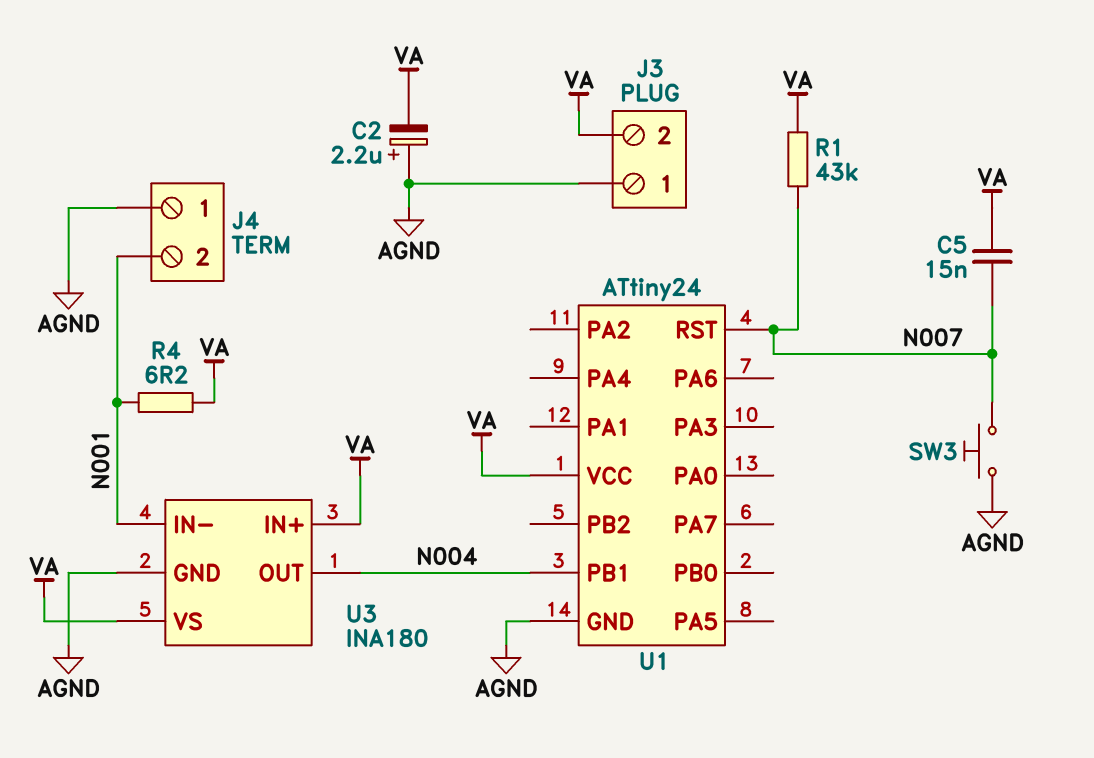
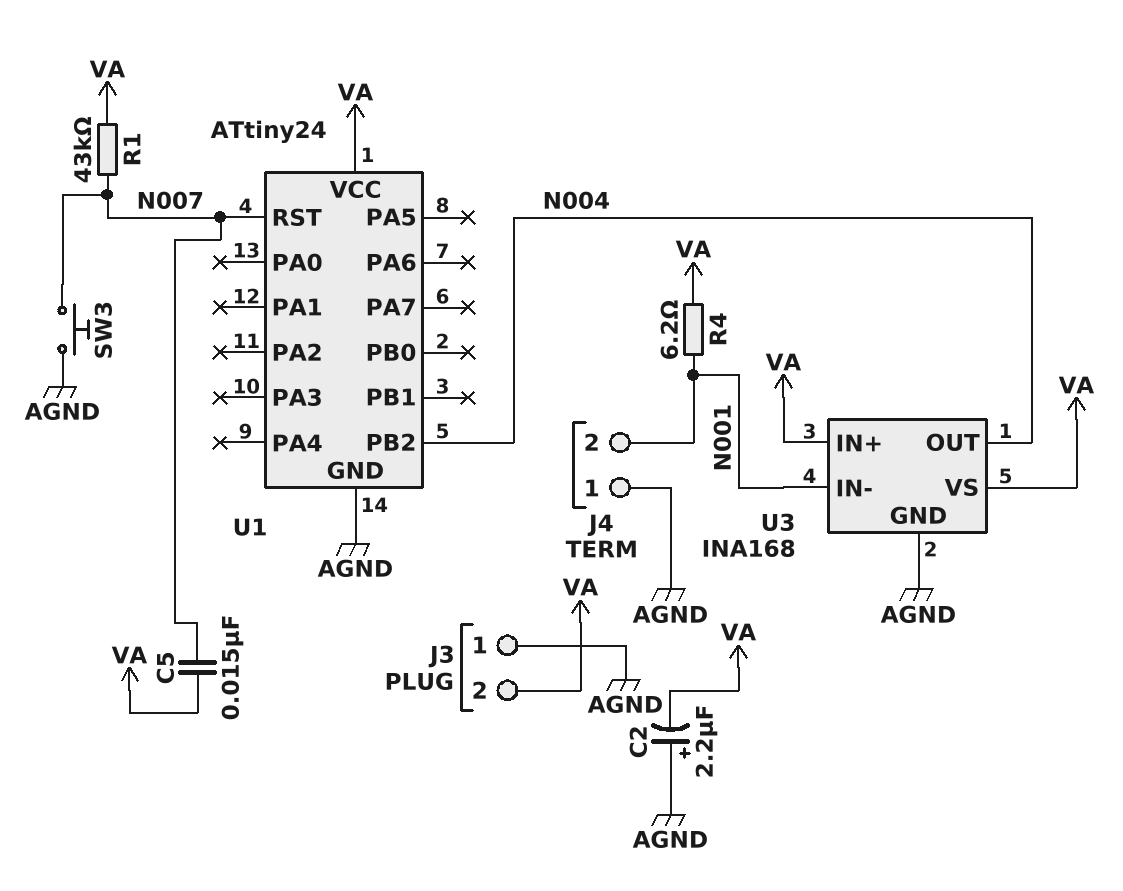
U1 pin PB1: N004 -> none
U1 pin PB2: none -> N004
U3: INA180 -> INA168

